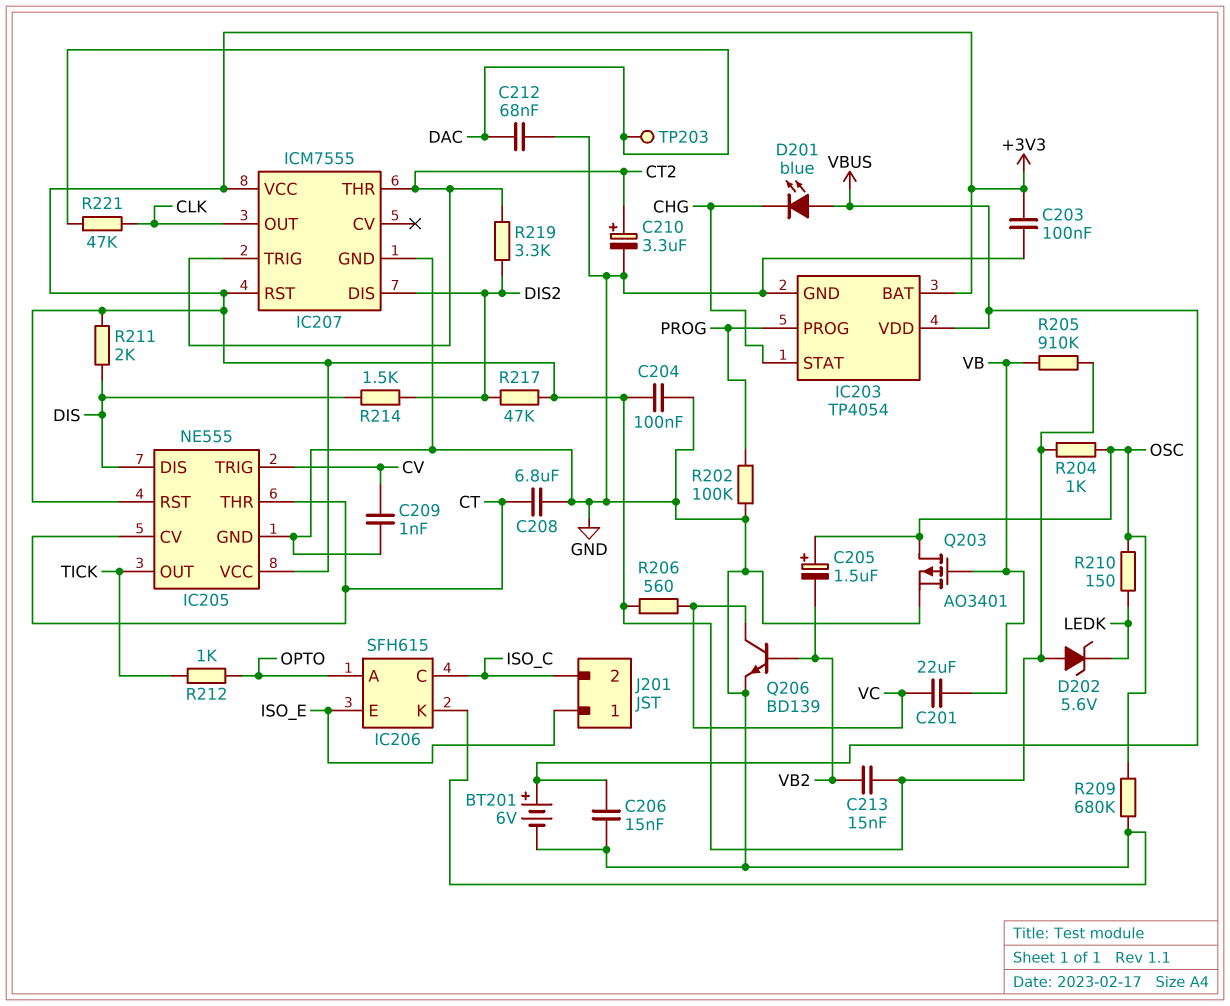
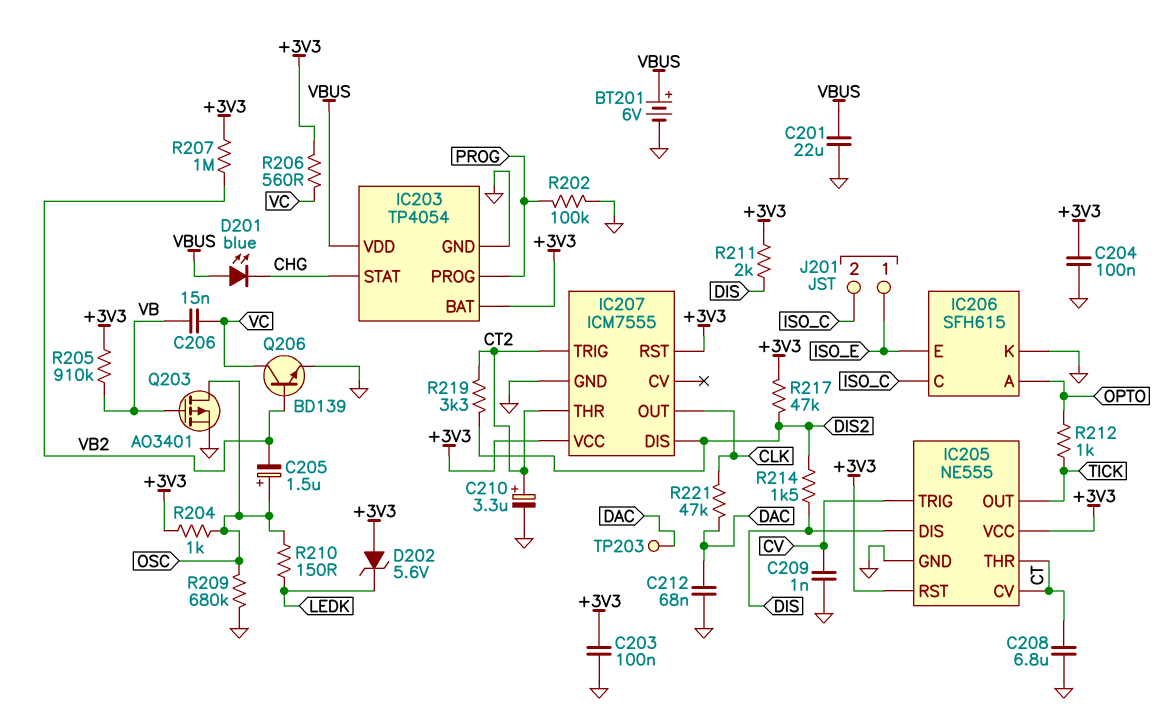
C201: 22uF (VB, VC) -> 22uF (GND, VBUS)
C206: 15nF (GND, VBUS) -> 15nF (VB, VC)
C213: 15nF (+3V3, VB2) -> none
R207: none -> 1M (+3V3, VB2)

